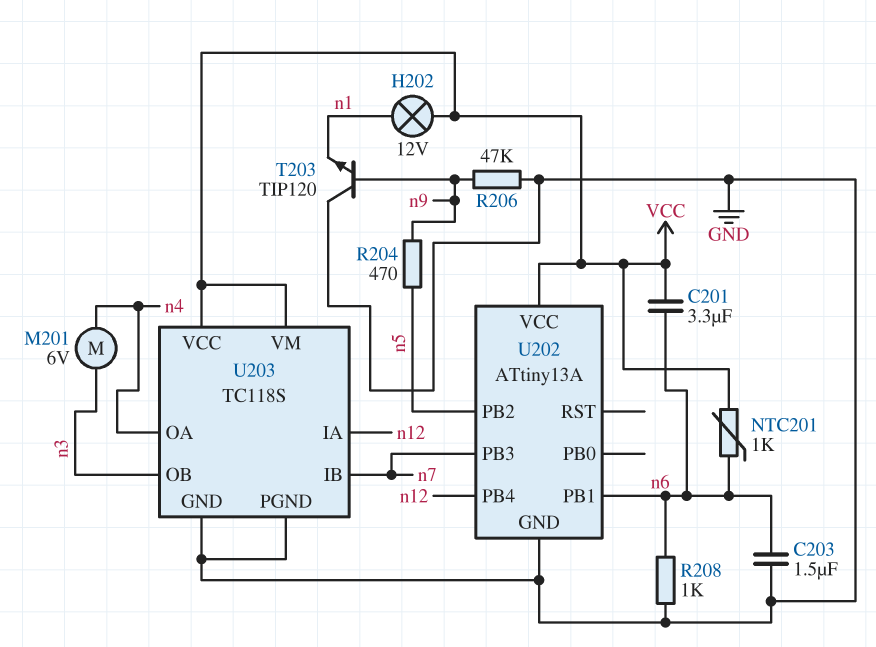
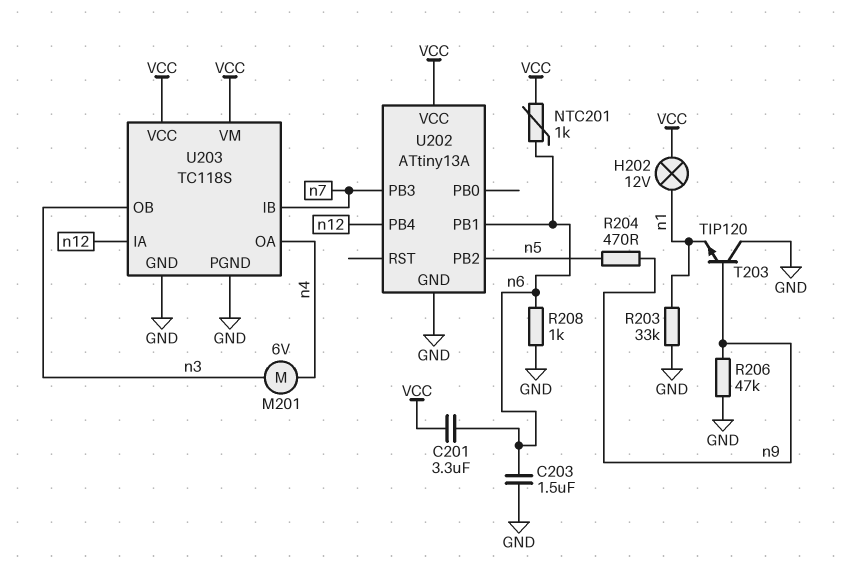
R203: none -> 33k (GND, n1)

